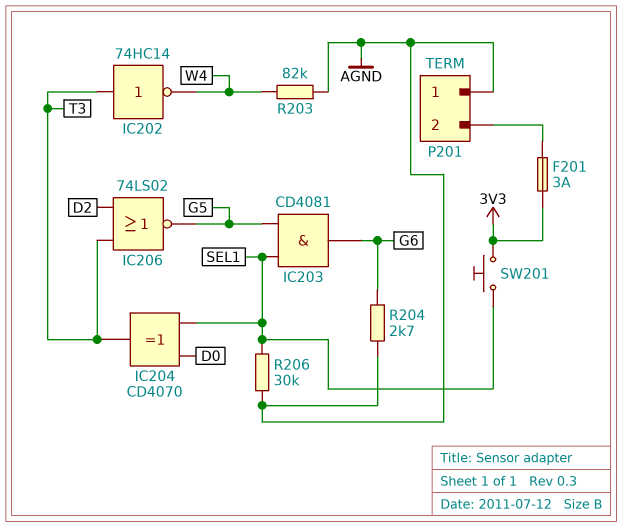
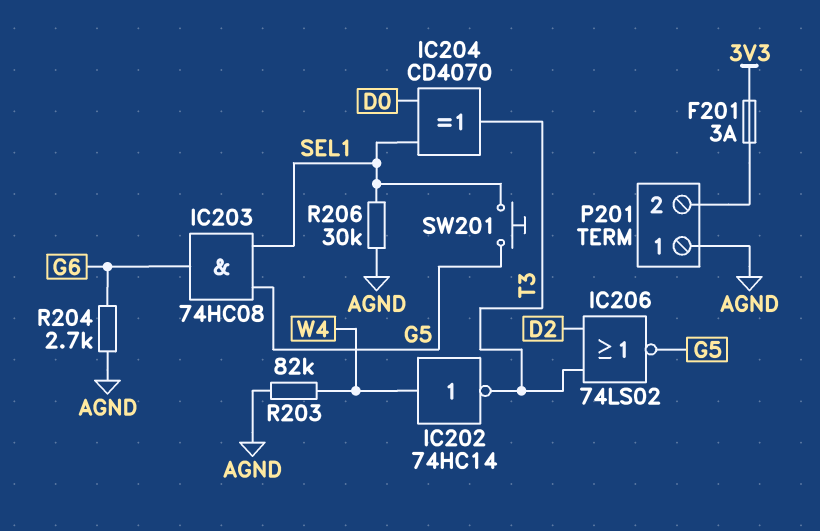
IC202: NOT 74HC14 (in T3, out W4) -> NOT 74HC14 (in W4, out T3)
IC203: AND CD4081 (in G5, in SEL1, out G6) -> AND 74HC08 (in G5, in SEL1, out G6)
SW201: button (3V3, SEL1) -> button (G5, SEL1)

